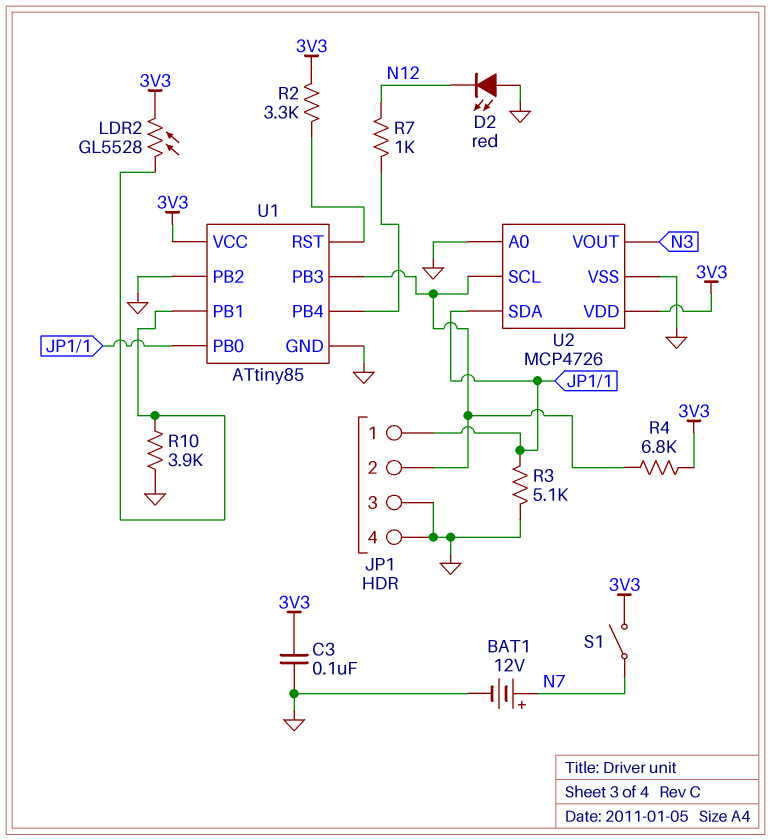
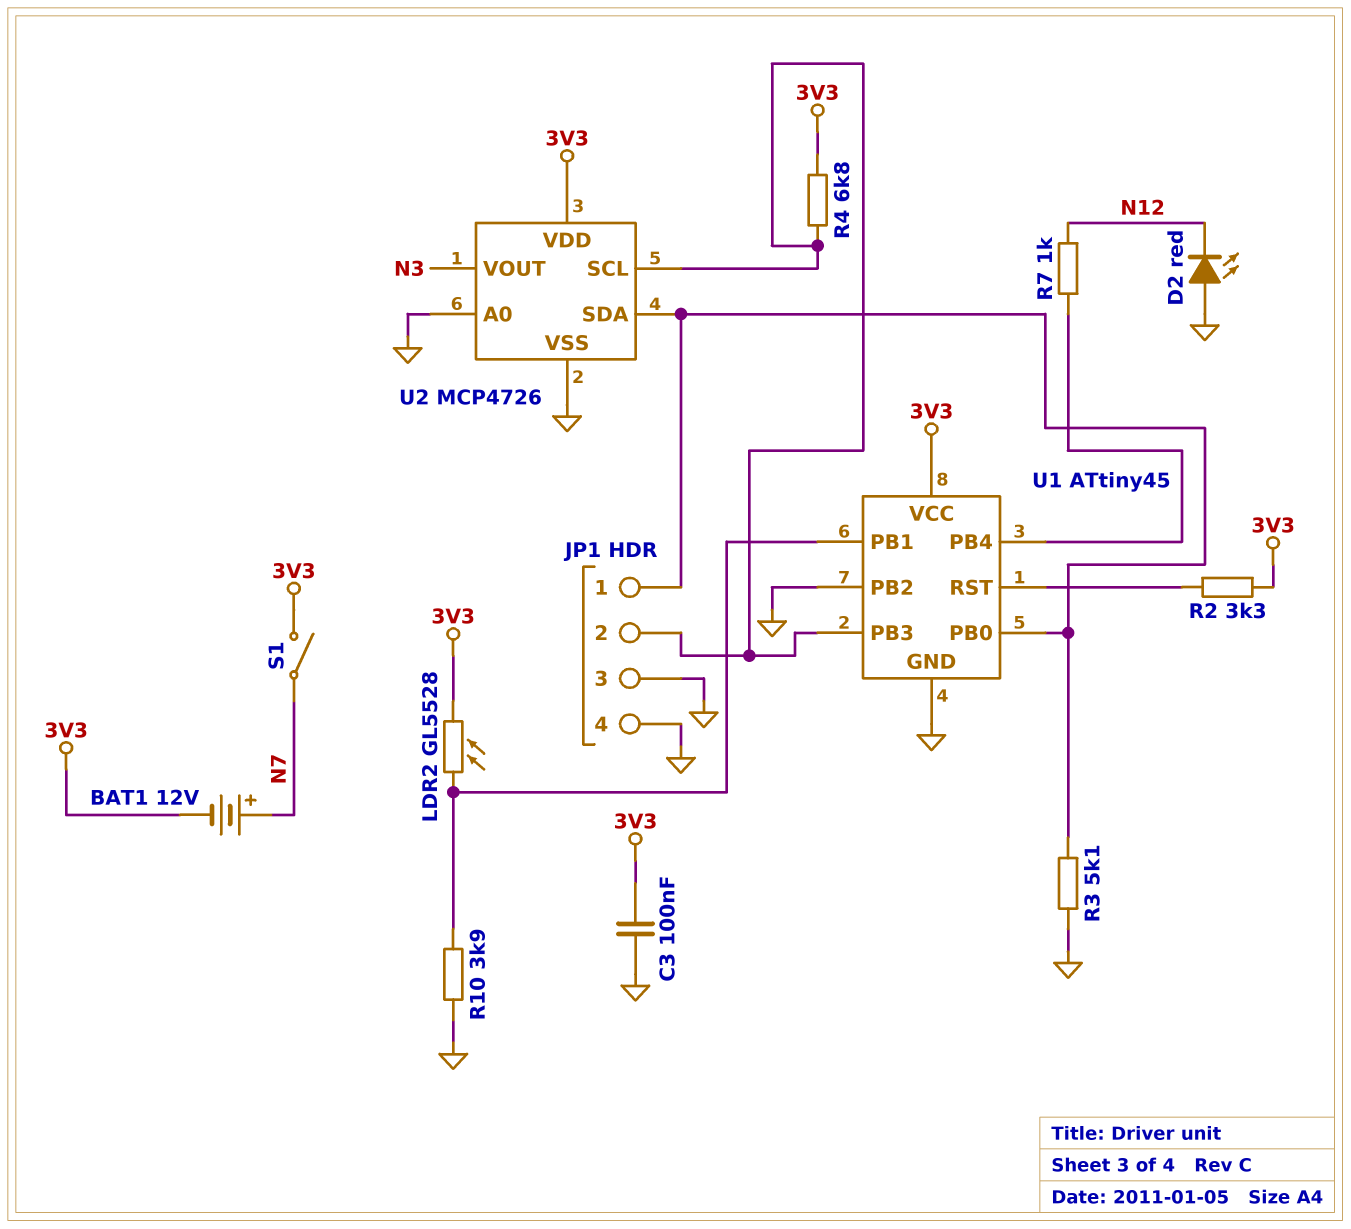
BAT1: 12V (plus N7, minus GND) -> 12V (plus N7, minus 3V3)
U1: ATtiny85 -> ATtiny45

